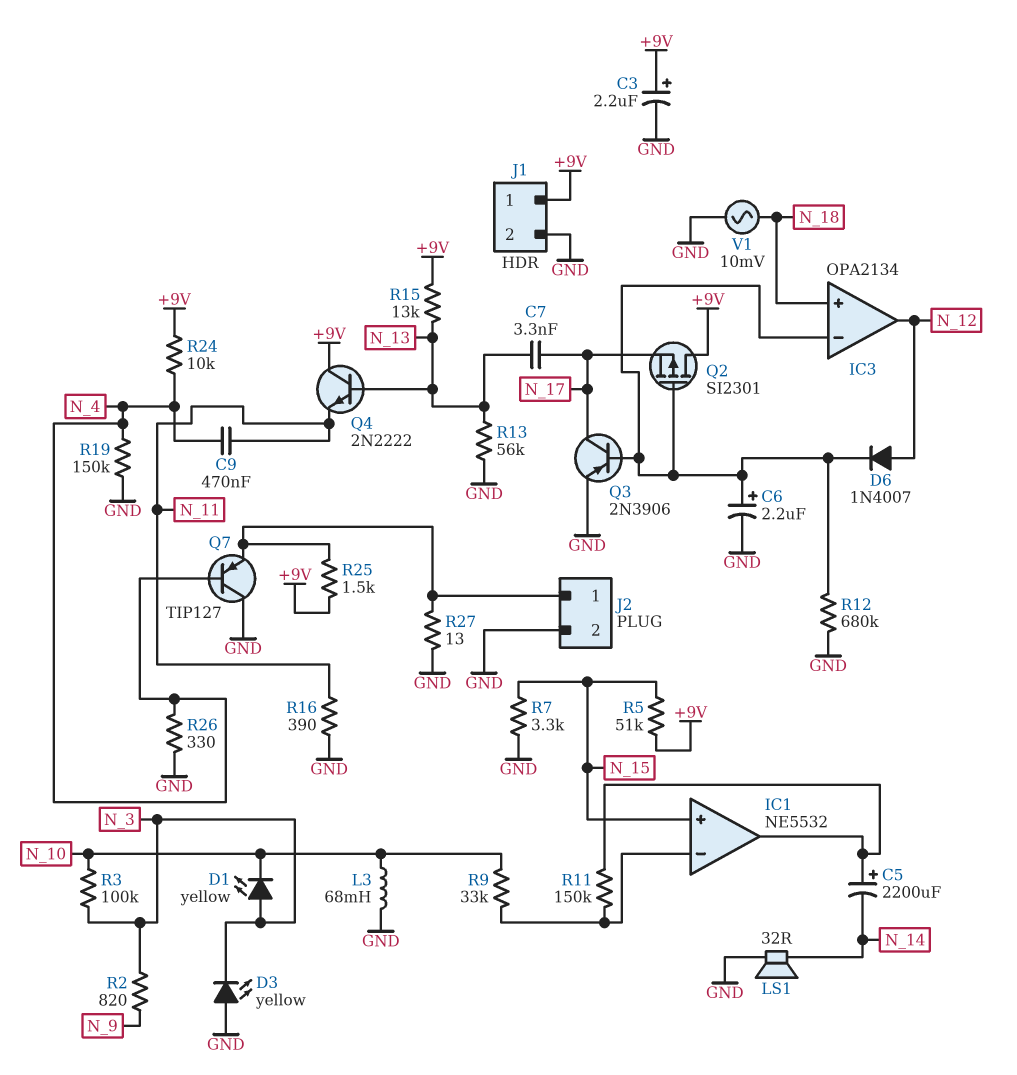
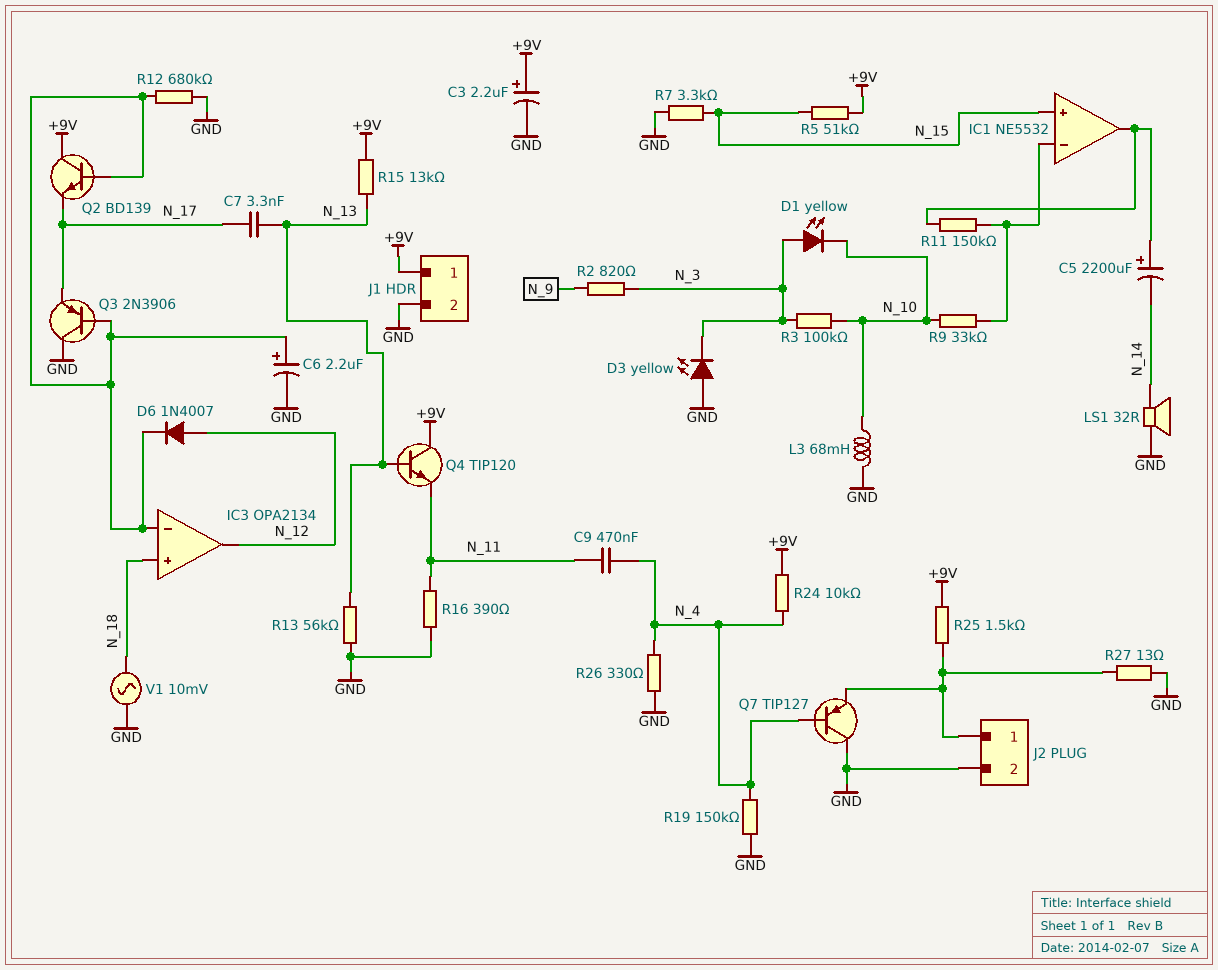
Q2: PMOS SI2301 (G IC3/in-, D +9V, S N_17) -> NPN BD139 (B IC3/in-, C +9V, E N_17)
Q3: PNP 2N3906 (B IC3/in-, C N_17, E GND) -> PNP 2N3906 (B IC3/in-, C GND, E N_17)
Q4: NPN 2N2222 (B N_13, C +9V, E N_11) -> NPN TIP120 (B N_13, C +9V, E N_11)

